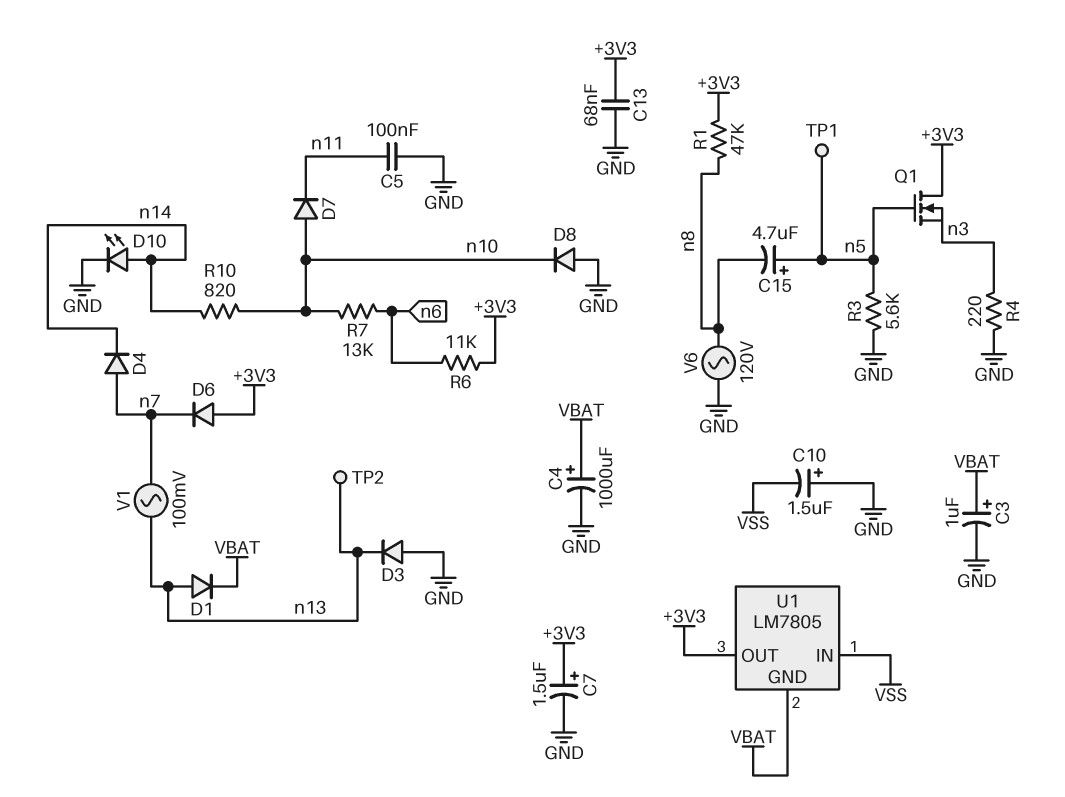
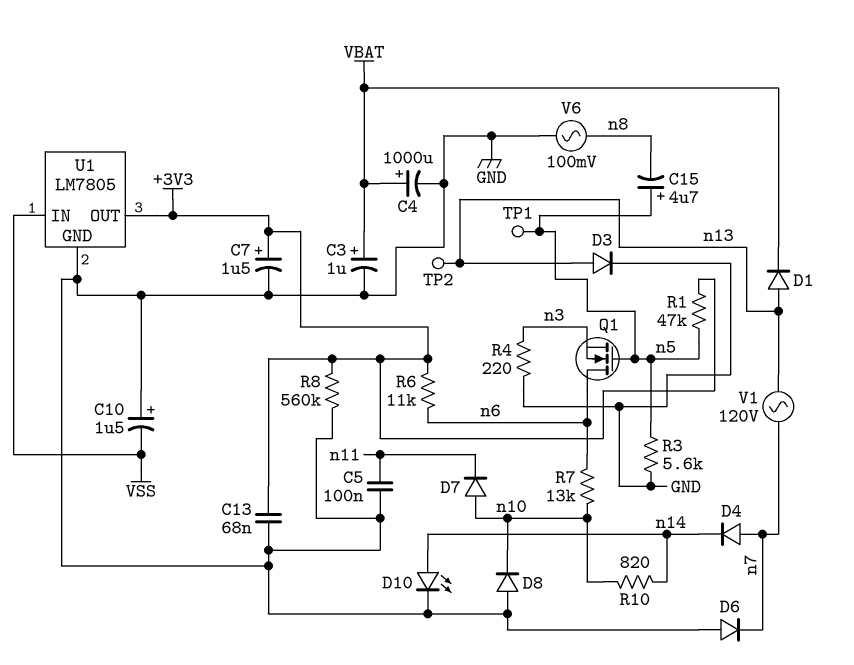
D3: diode (A GND, K n13) -> diode (A n13, K GND)
D6: diode (A +3V3, K n7) -> diode (A GND, K n7)
Q1: NMOS (G n5, D +3V3, S n3) -> NMOS (G n5, D n6, S n3)
R1: 47k (+3V3, n8) -> 47k (+3V3, n5)
R8: none -> 560k (+3V3, GND)
U1 pin GND: VBAT -> GND
V1: AC 100mV (n7, n13) -> AC 120V (n7, n13)
V6: AC 120V (GND, n8) -> AC 100mV (GND, n8)

